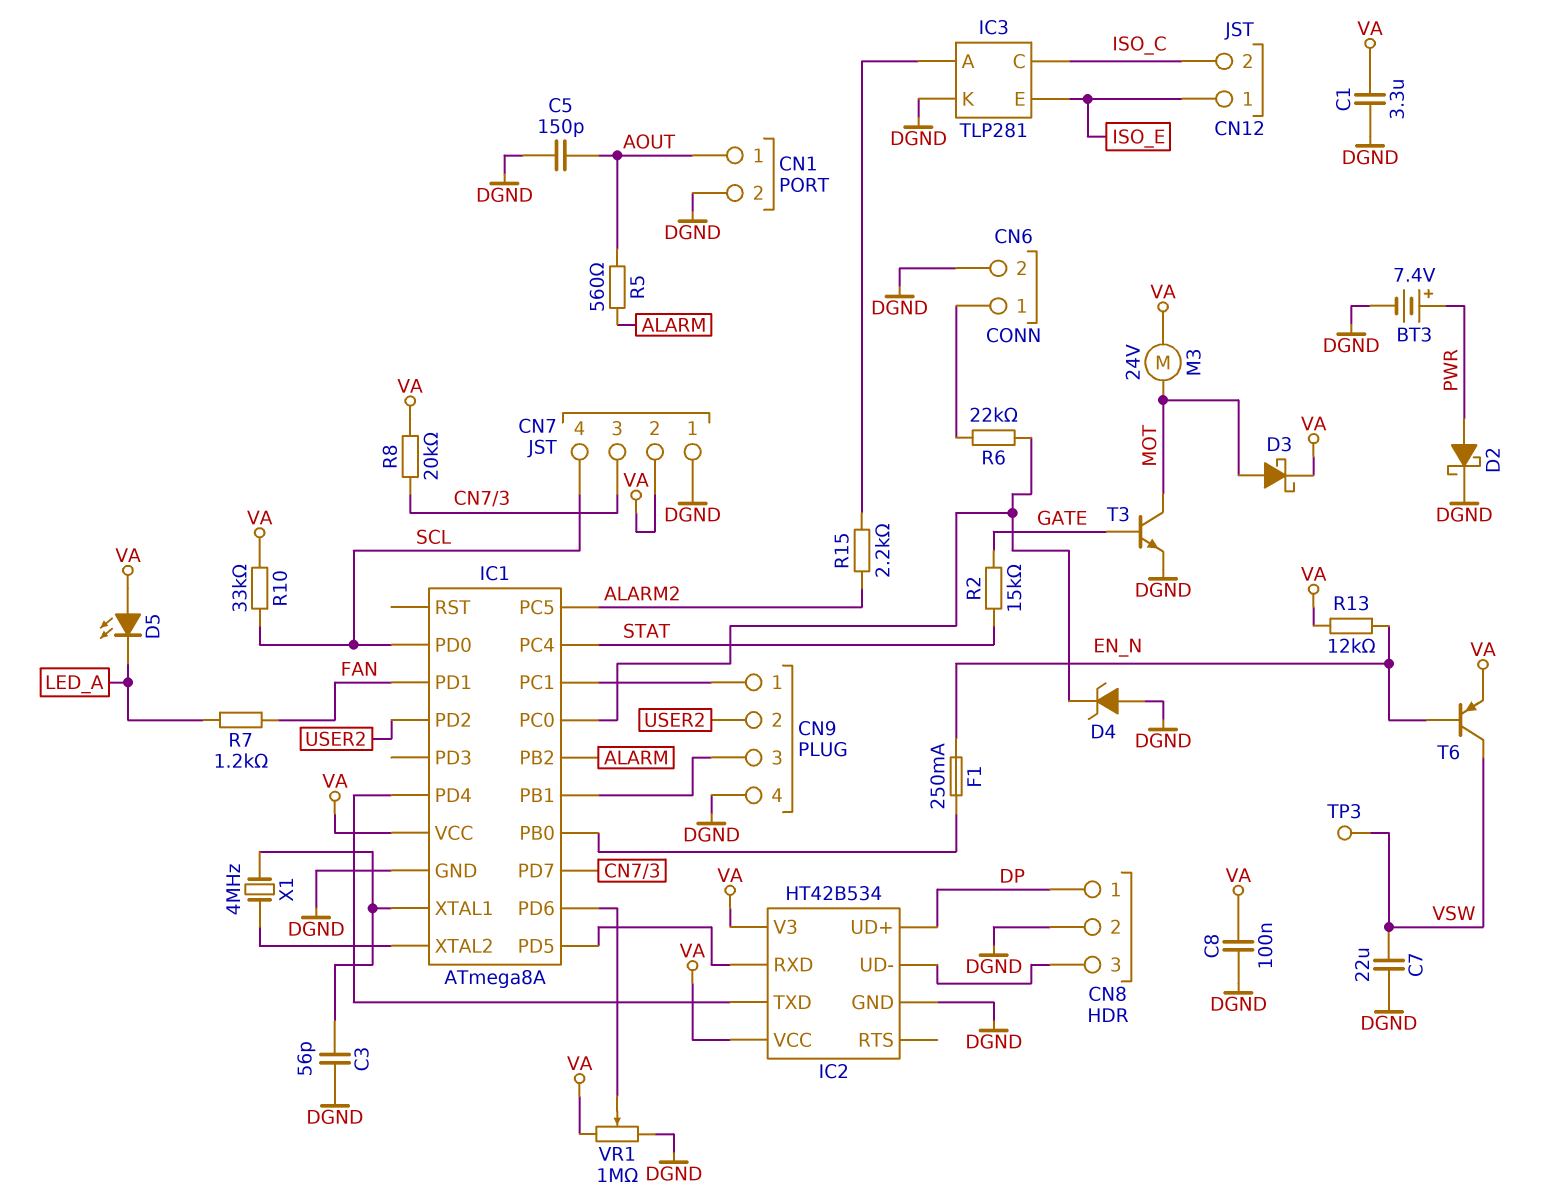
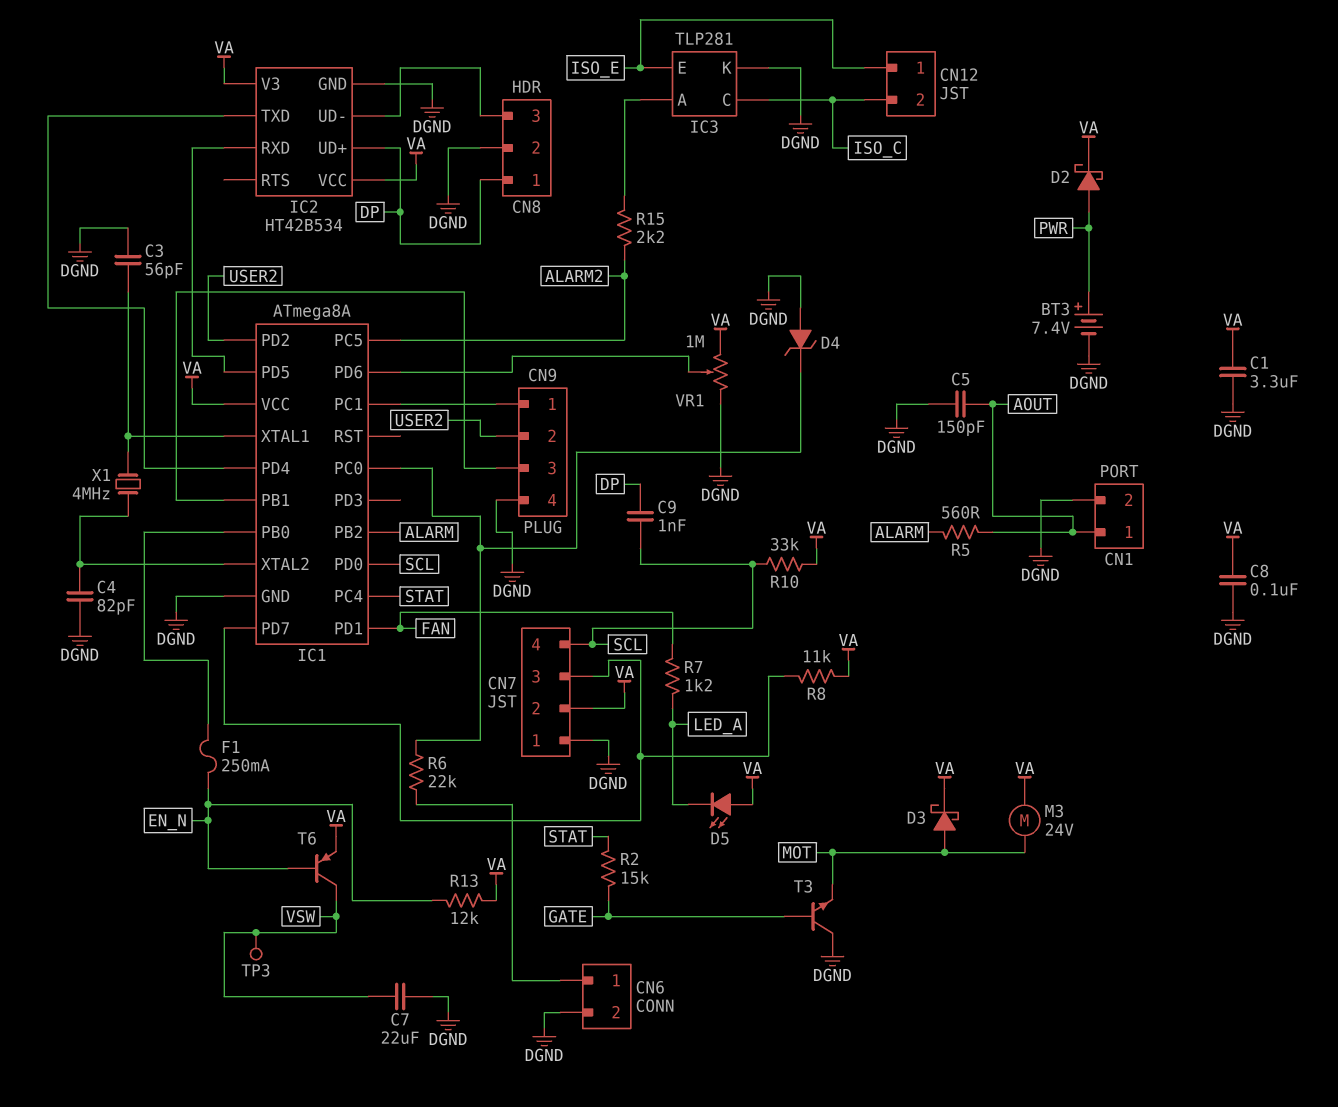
C4: none -> 82pF (DGND, IC1/XTAL2)
C9: none -> 1nF (DP, SCL)
D2: schottky (A PWR, K DGND) -> schottky (A PWR, K VA)
R8: 20k (CN7/3, VA) -> 11k (CN7/3, VA)
T3: NPN (B GATE, C MOT, E DGND) -> NPN (B GATE, C DGND, E MOT)

